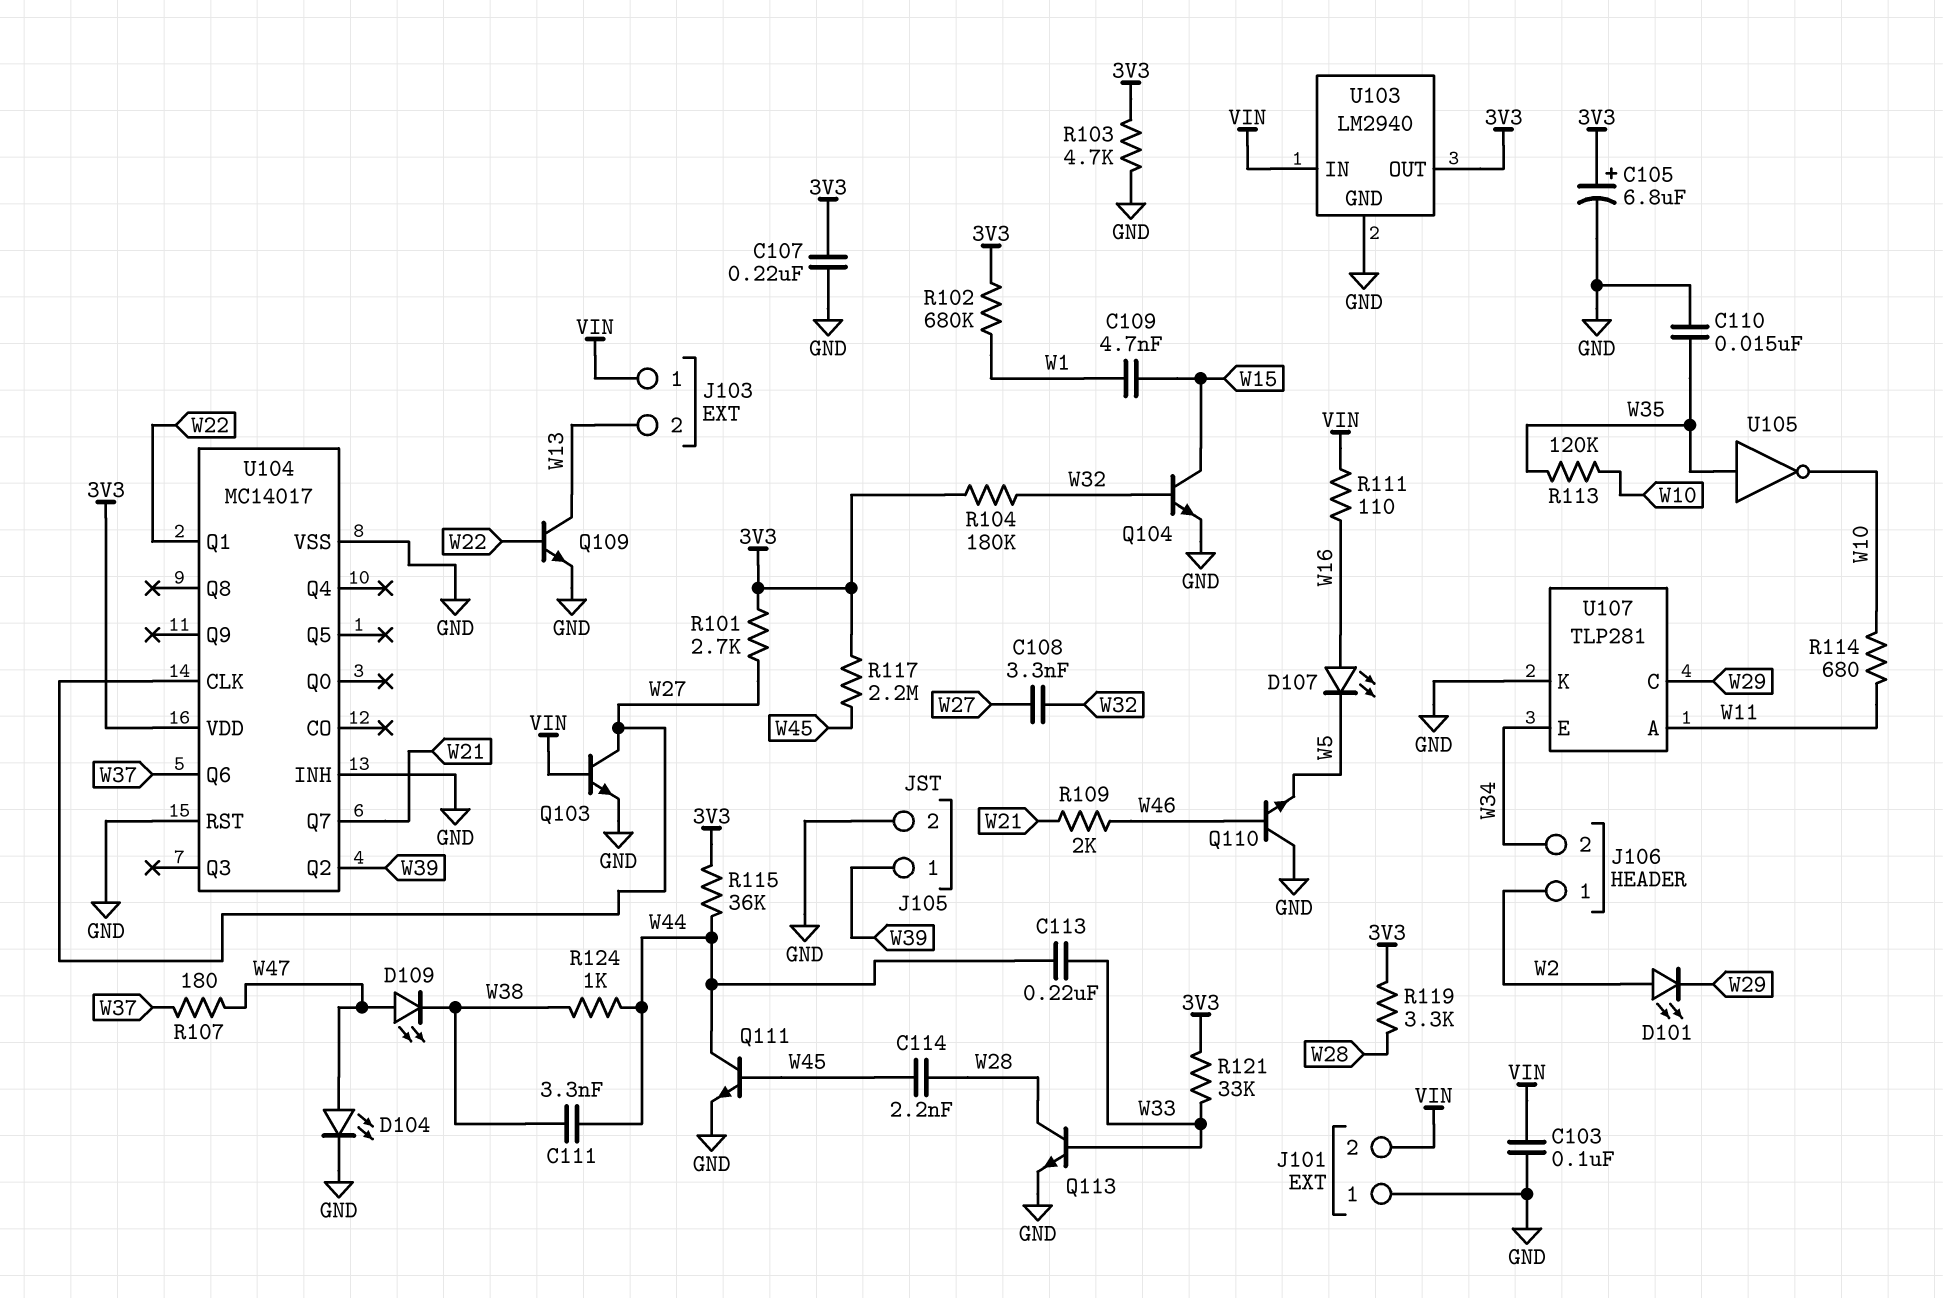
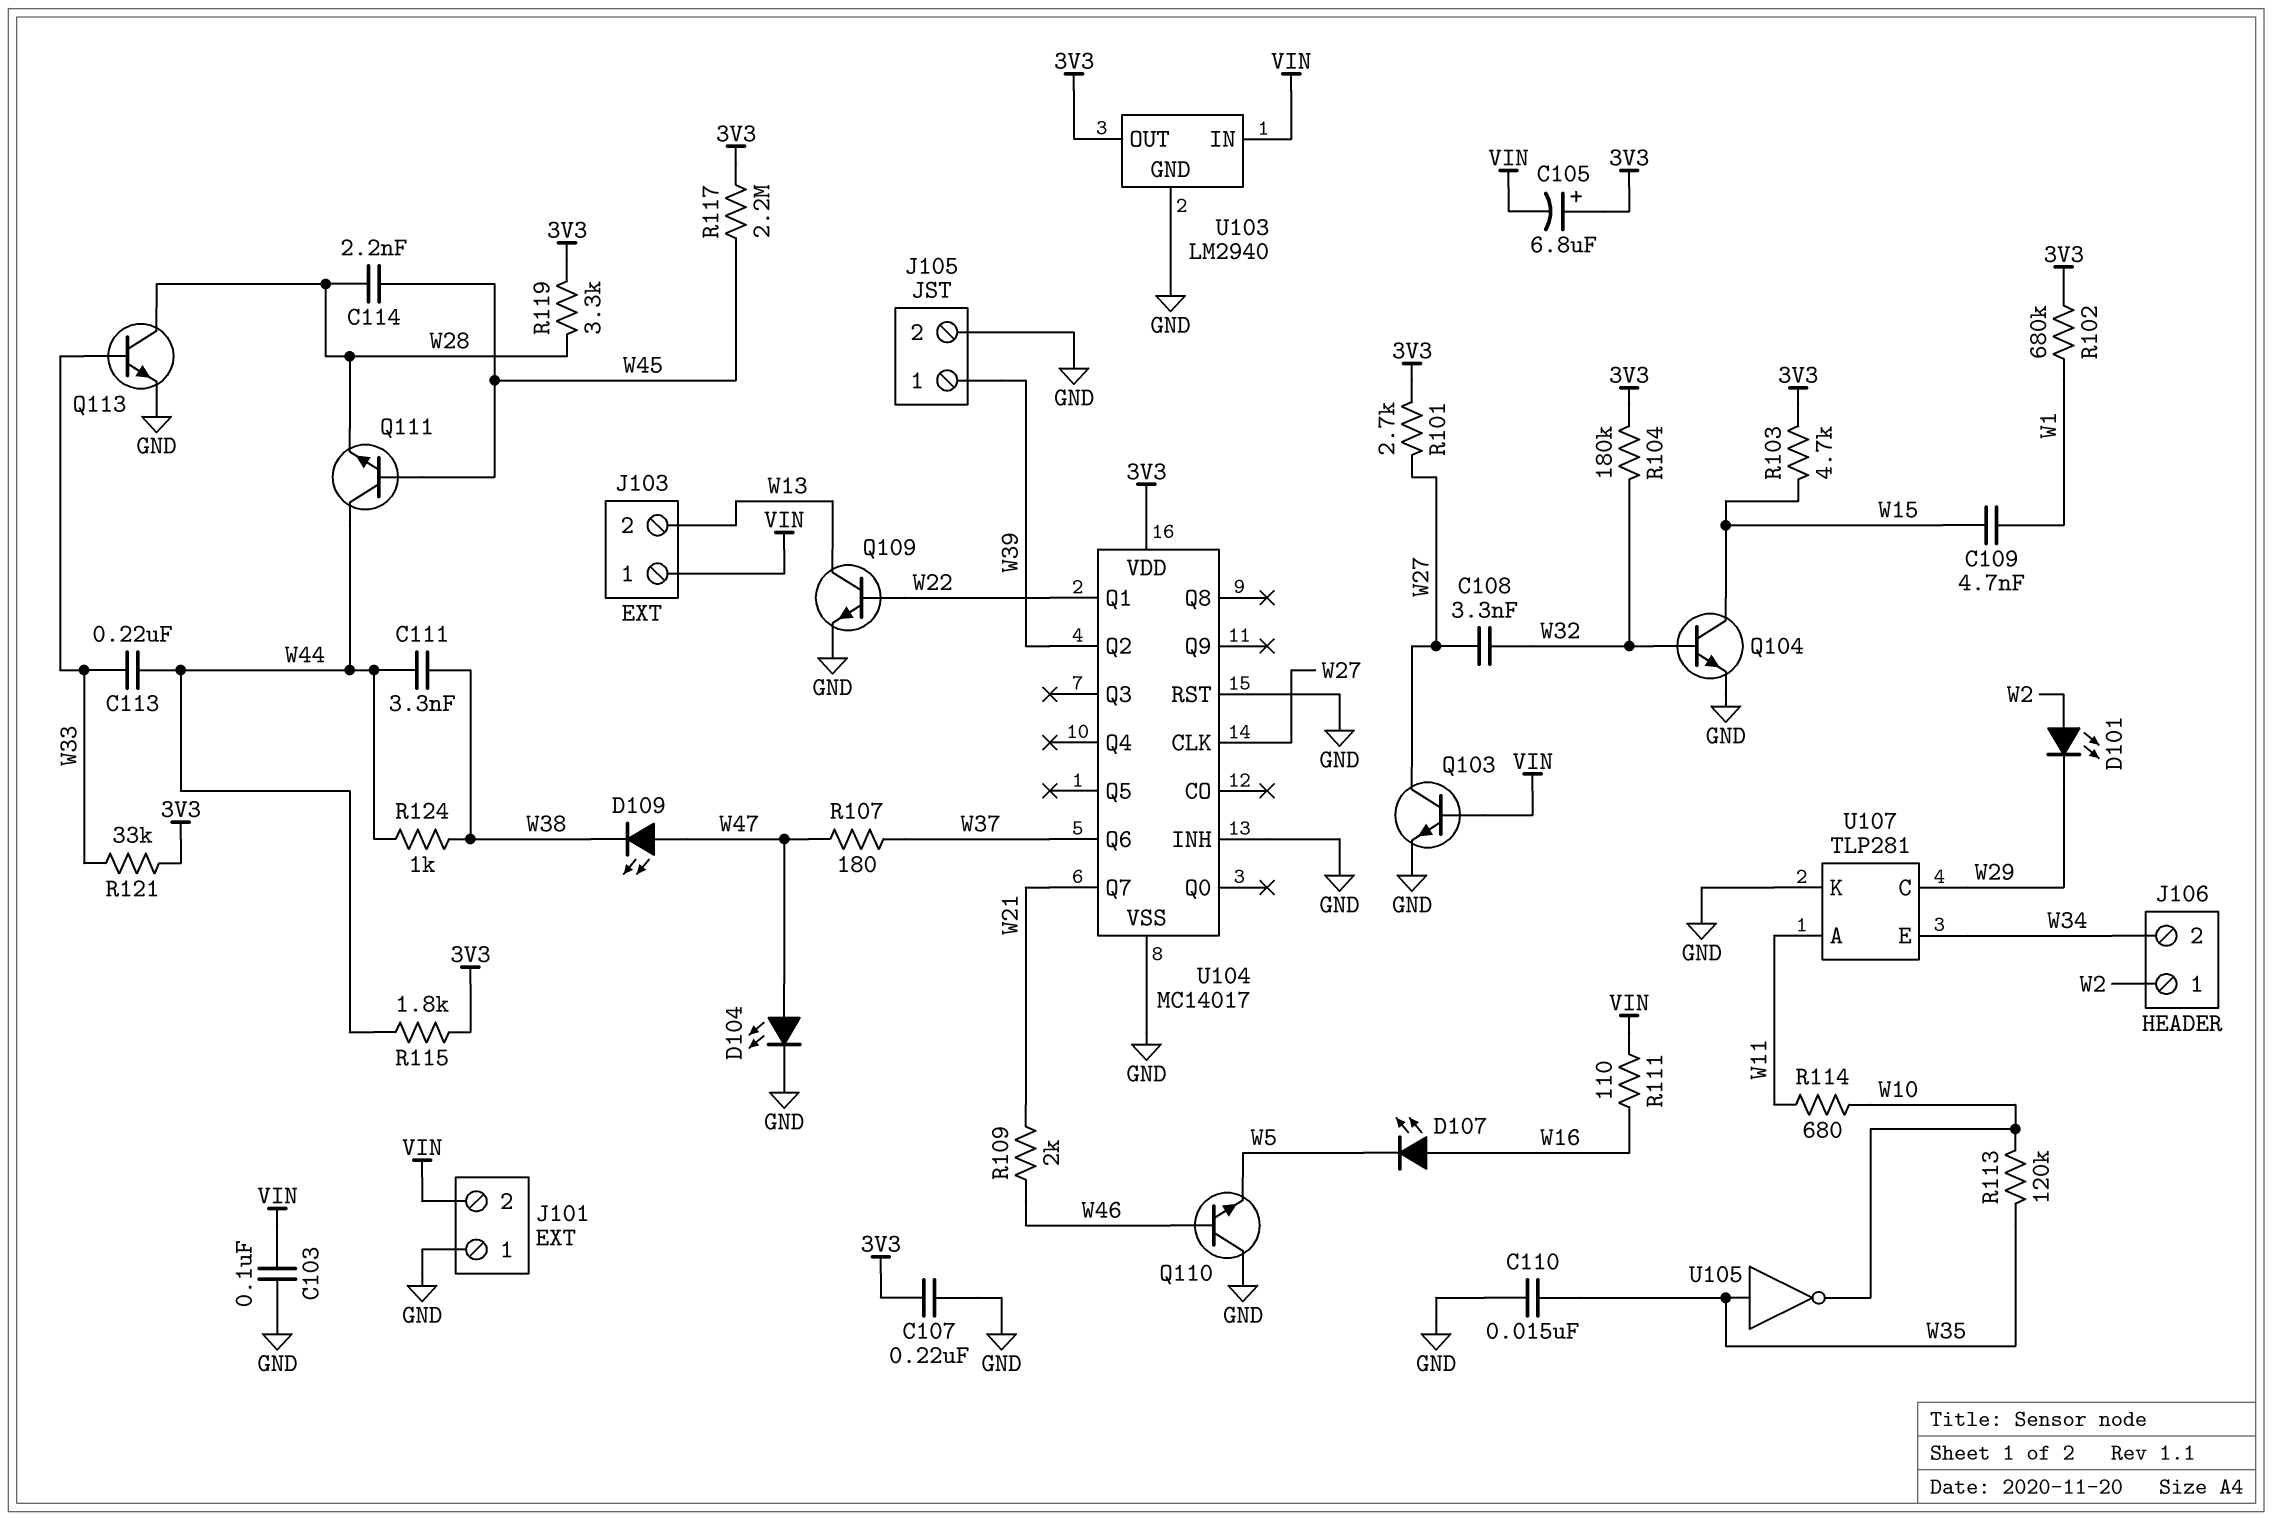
C105: 6.8uF (plus 3V3, minus GND) -> 6.8uF (plus 3V3, minus VIN)
Q111: NPN (B W45, C W44, E GND) -> NPN (B W45, C W44, E W28)
R103: 4.7k (3V3, GND) -> 4.7k (3V3, W15)
R115: 36k (3V3, W44) -> 1.8k (3V3, W44)

